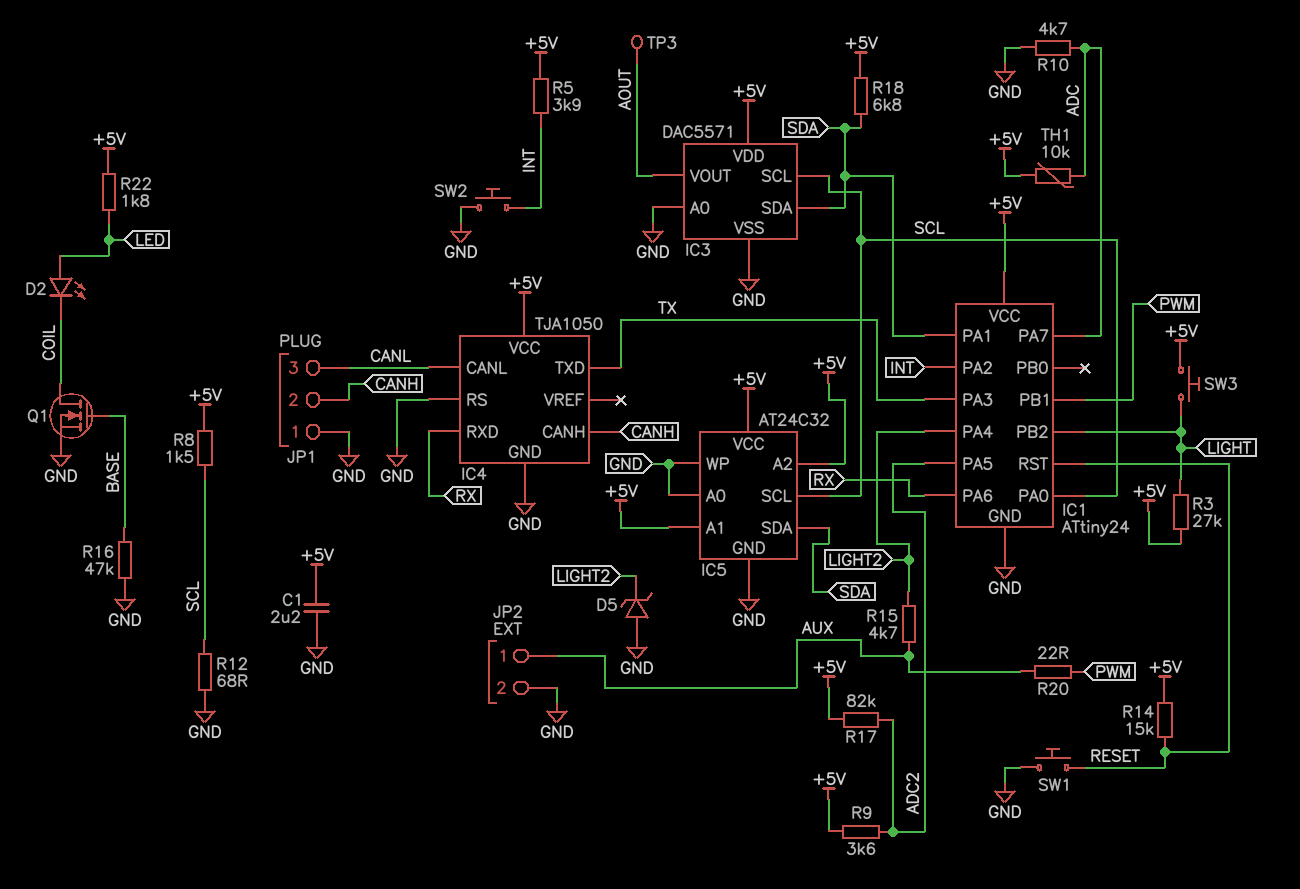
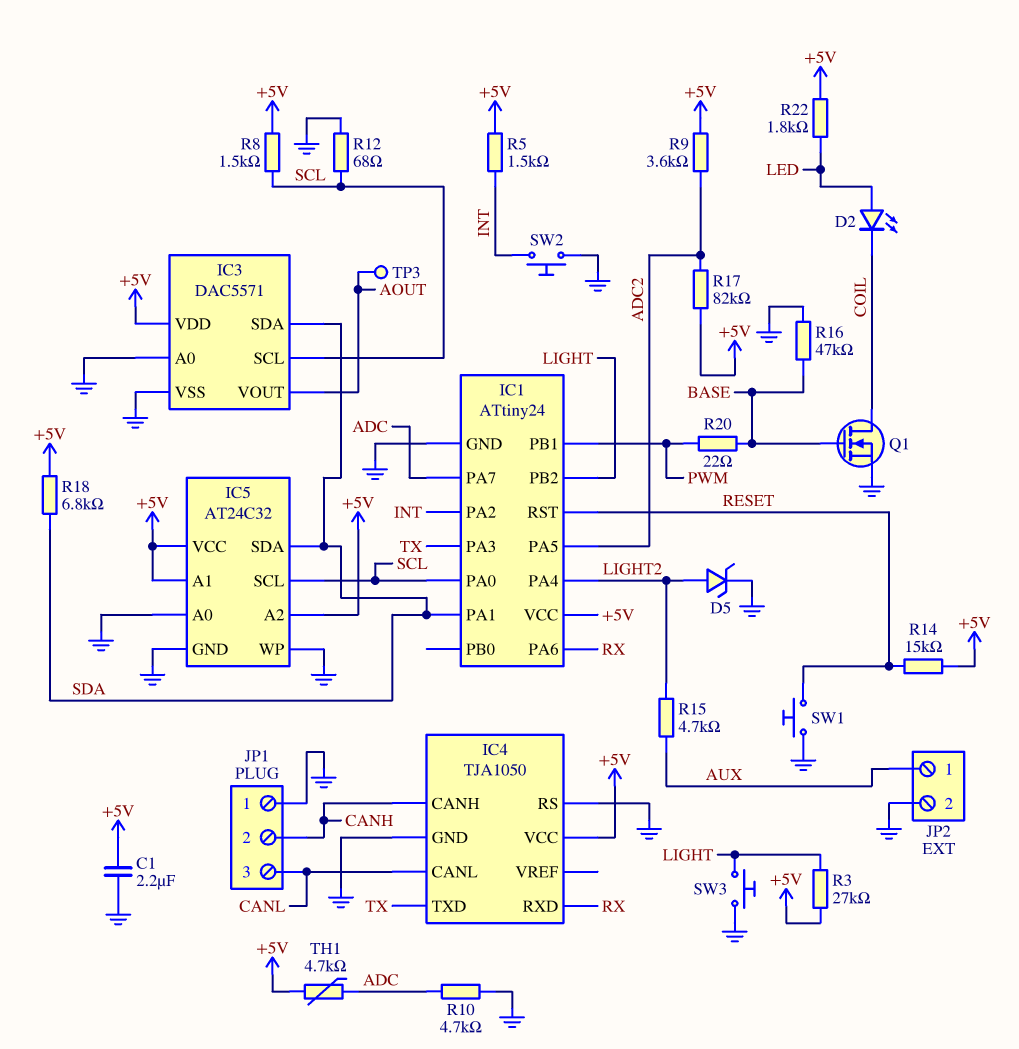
D5: zener (A GND, K LIGHT2) -> zener (A LIGHT2, K GND)
R5: 3.9k (+5V, INT) -> 1.5k (+5V, INT)
R20: 22 (AUX, PWM) -> 22 (BASE, PWM)
SW3: button (+5V, LIGHT) -> button (GND, LIGHT)
TH1: 10k (+5V, ADC) -> 4.7k (+5V, ADC)

